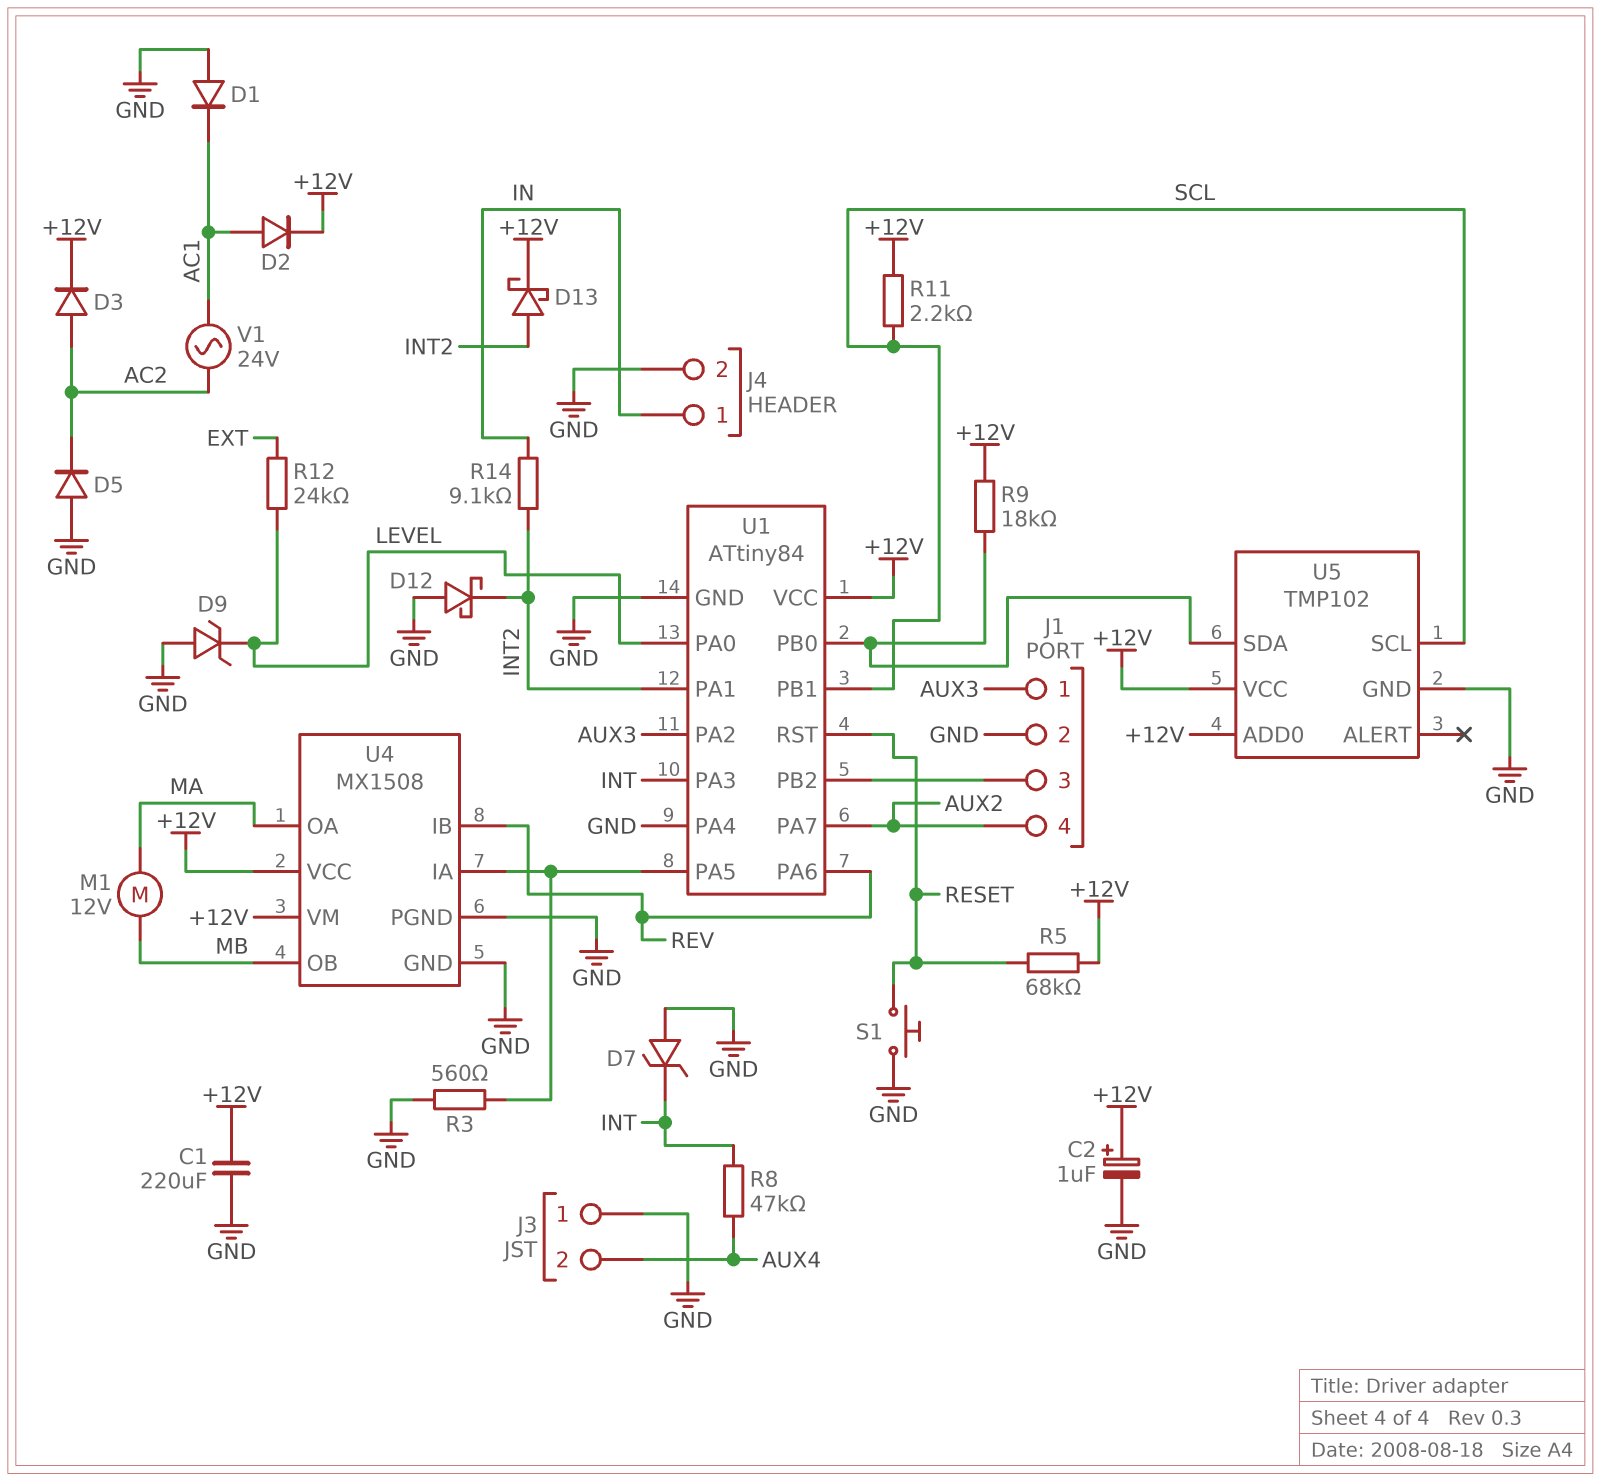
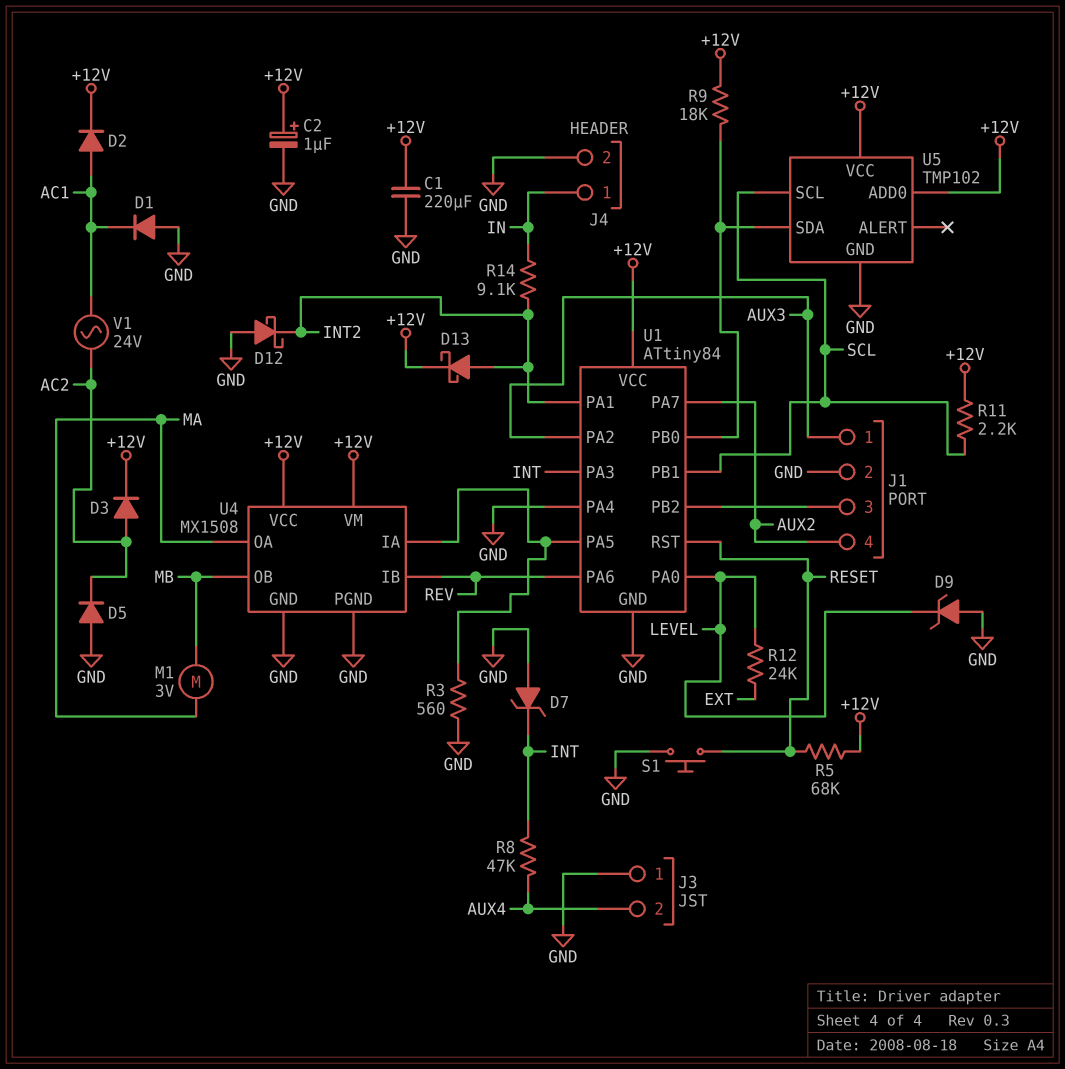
M1: motor 12V (MA, MB) -> motor 3V (MA, MB)

